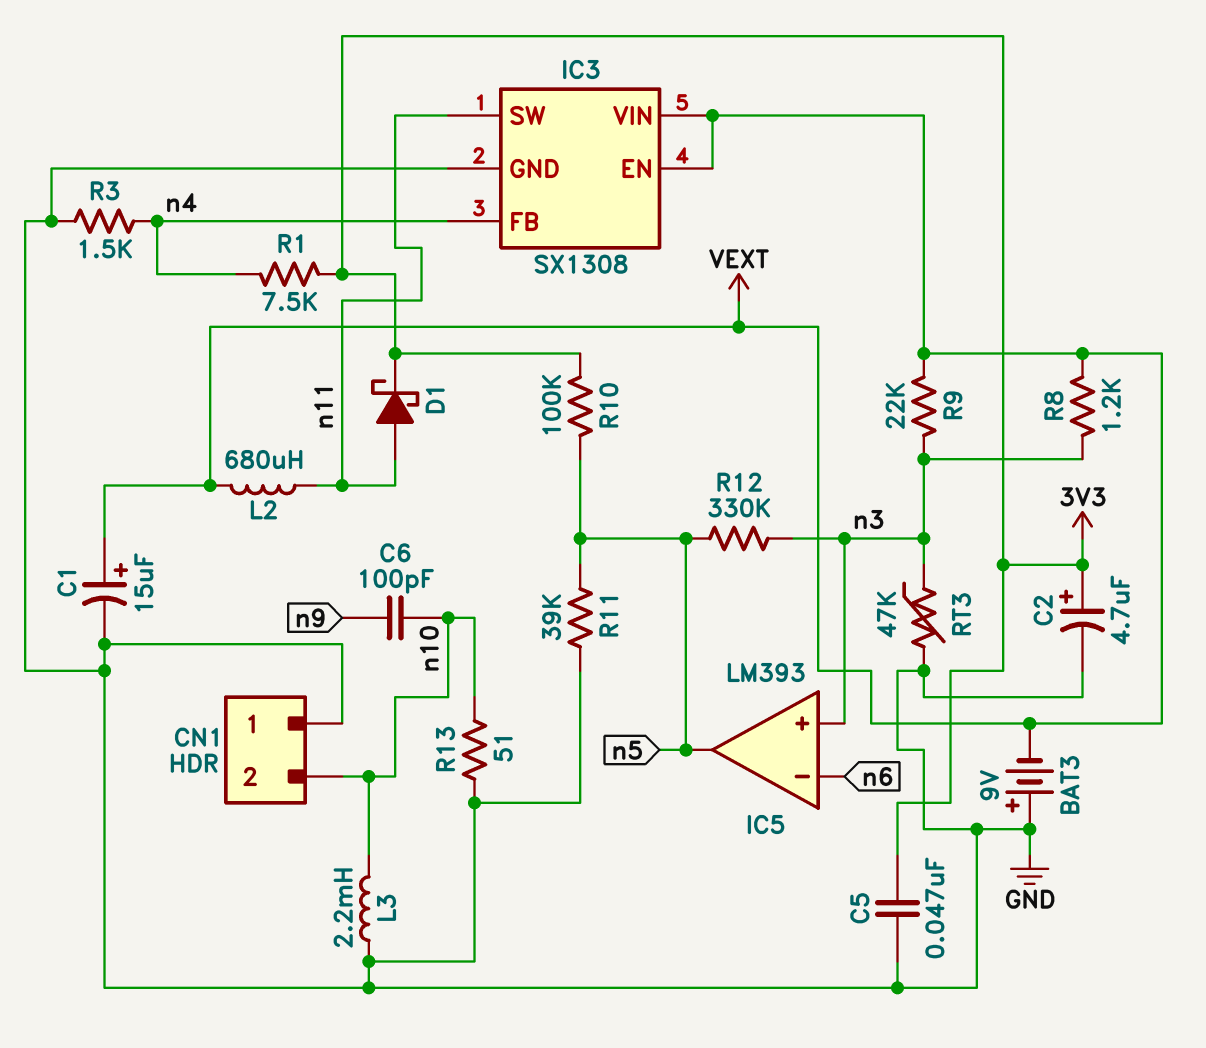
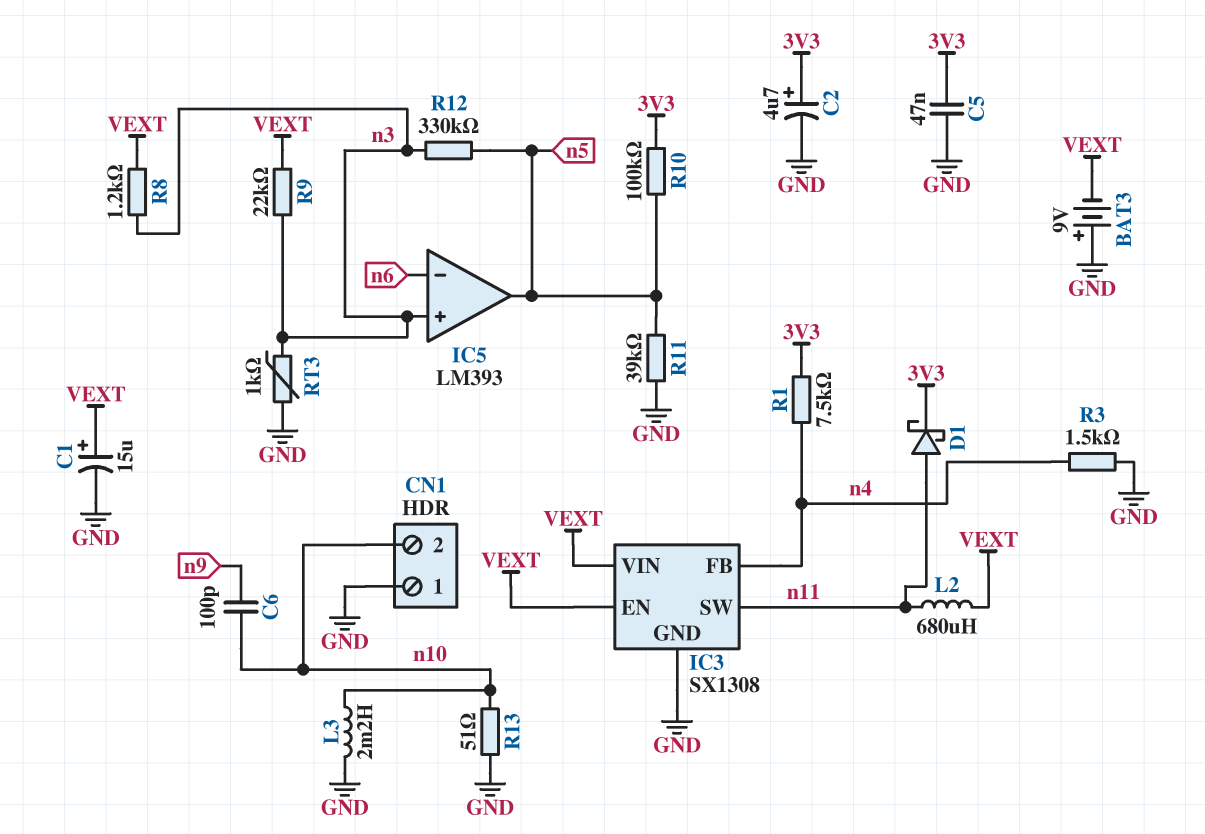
RT3: 47k (GND, n3) -> 1k (GND, n3)

